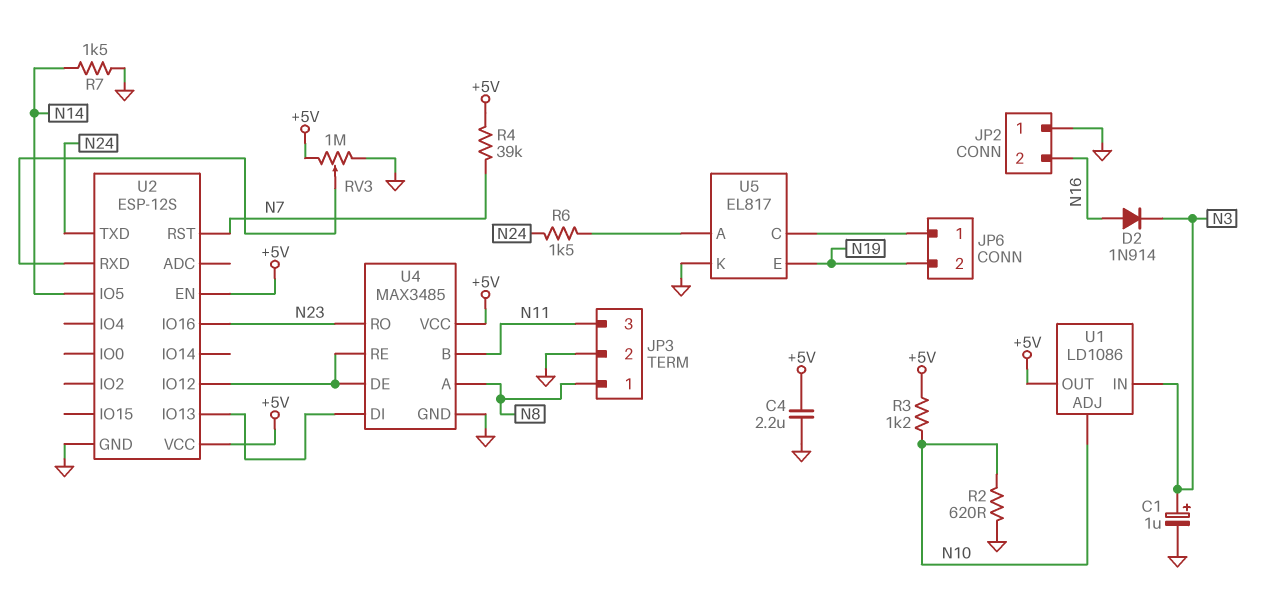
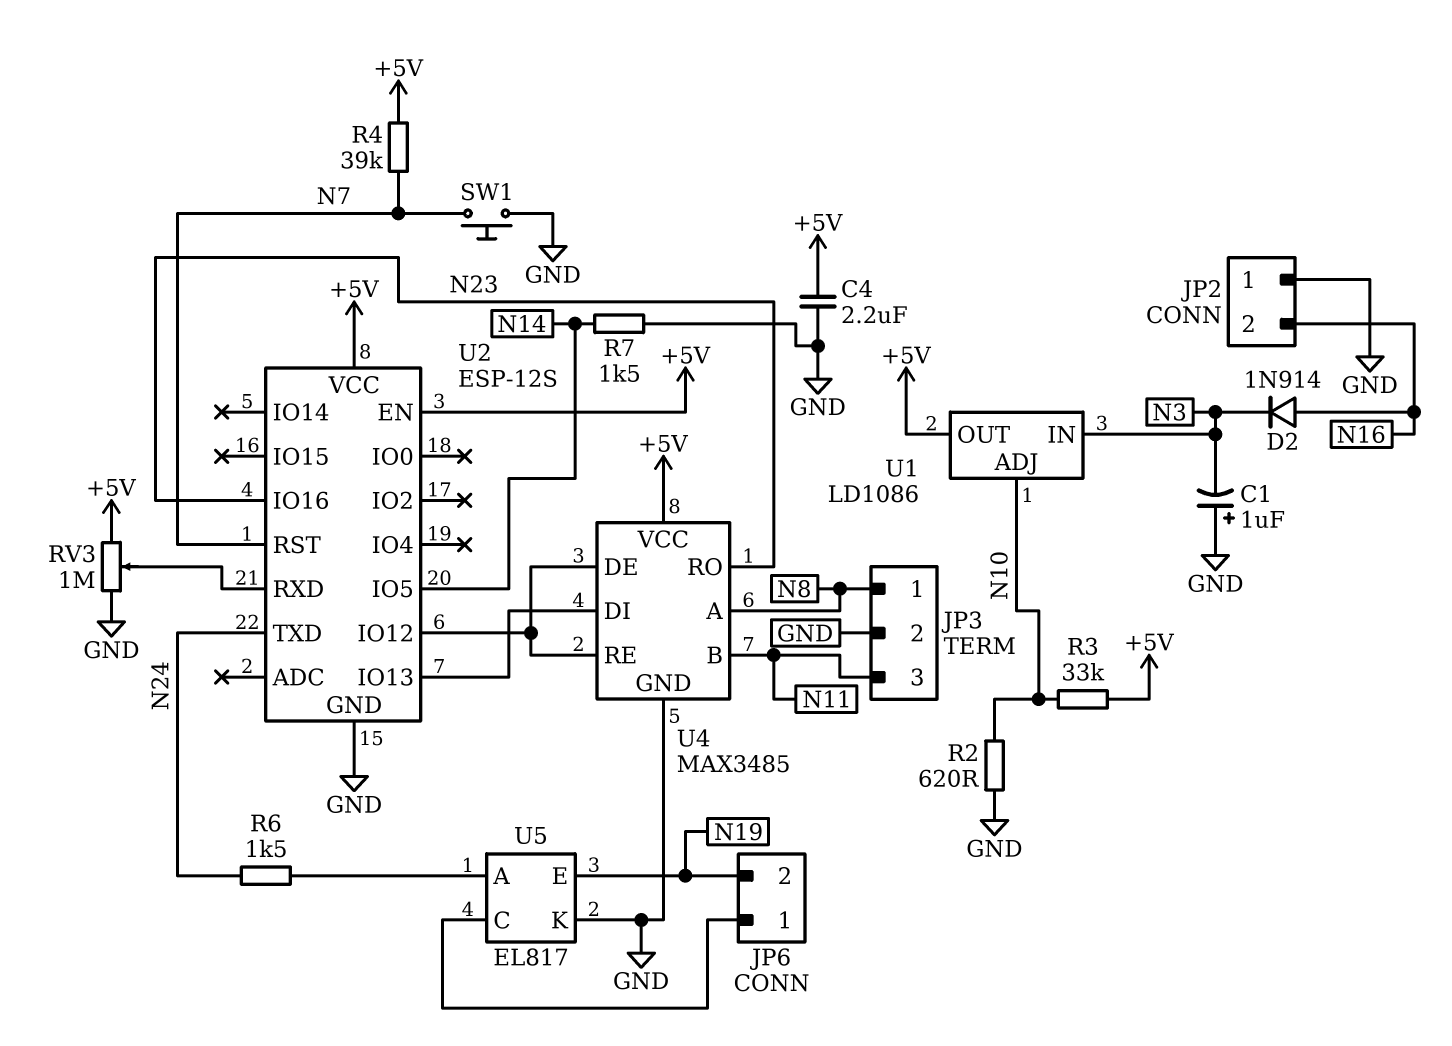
C1: 1uF (plus N3, minus GND) -> 1uF (plus GND, minus N3)
R3: 1.2k (+5V, N10) -> 33k (+5V, N10)
SW1: none -> button (GND, N7)

